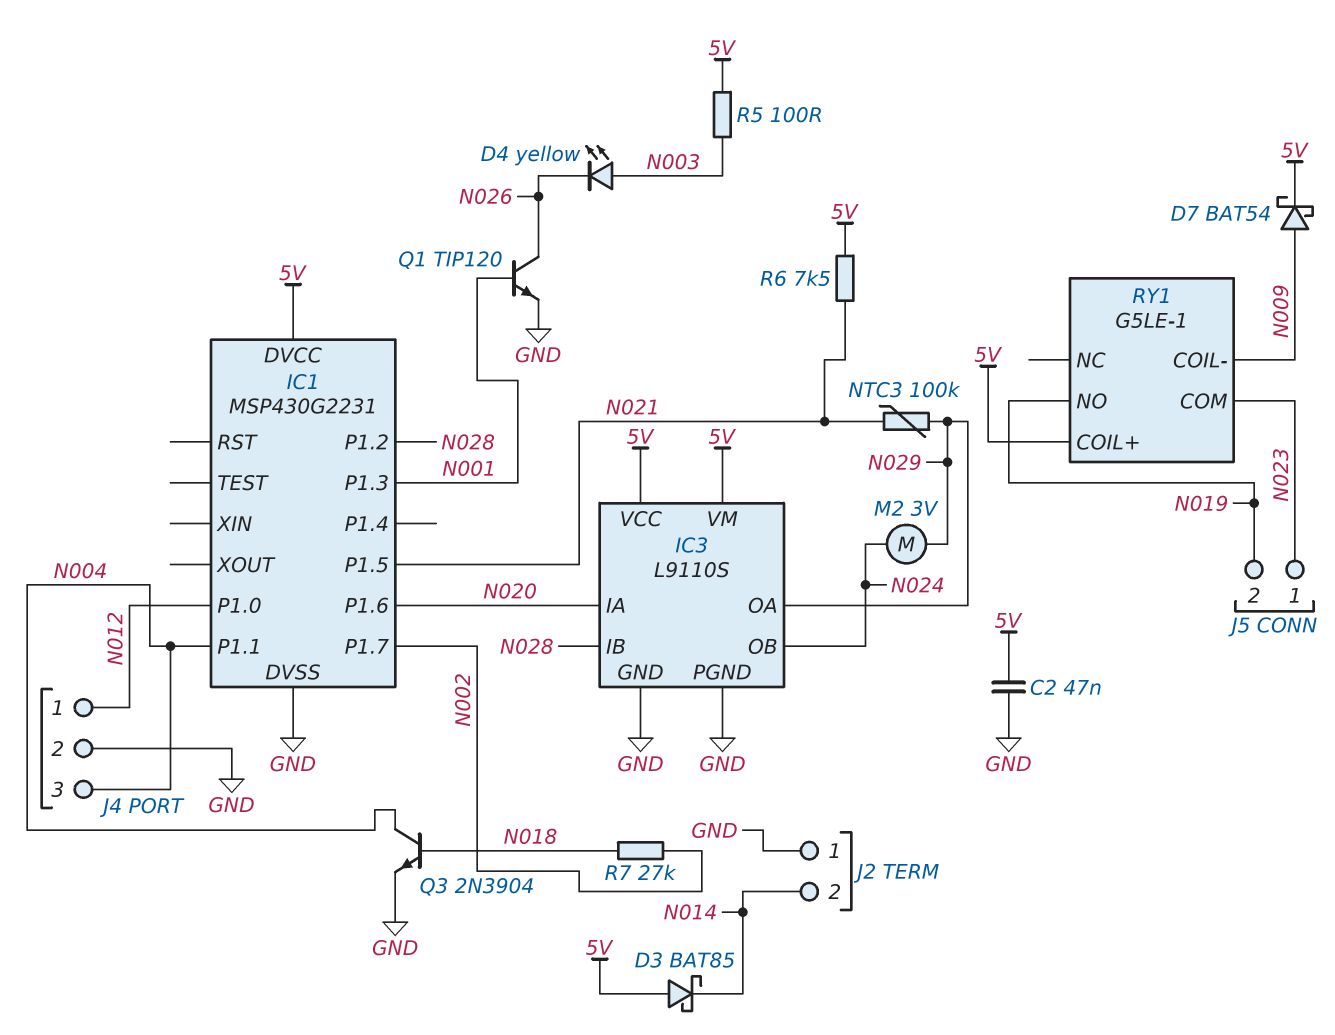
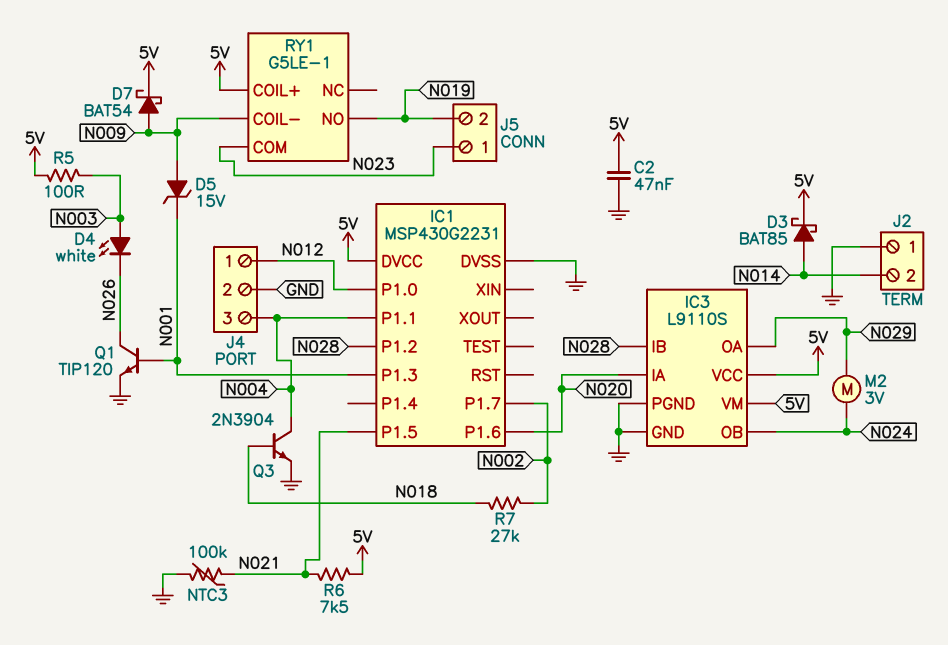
D3: schottky BAT85 (A 5V, K N014) -> schottky BAT85 (A N014, K 5V)
D4: LED yellow (A N003, K N026) -> LED white (A N003, K N026)
D5: none -> zener 15V (A N009, K N001)
NTC3: 100k (N021, N029) -> 100k (GND, N021)

